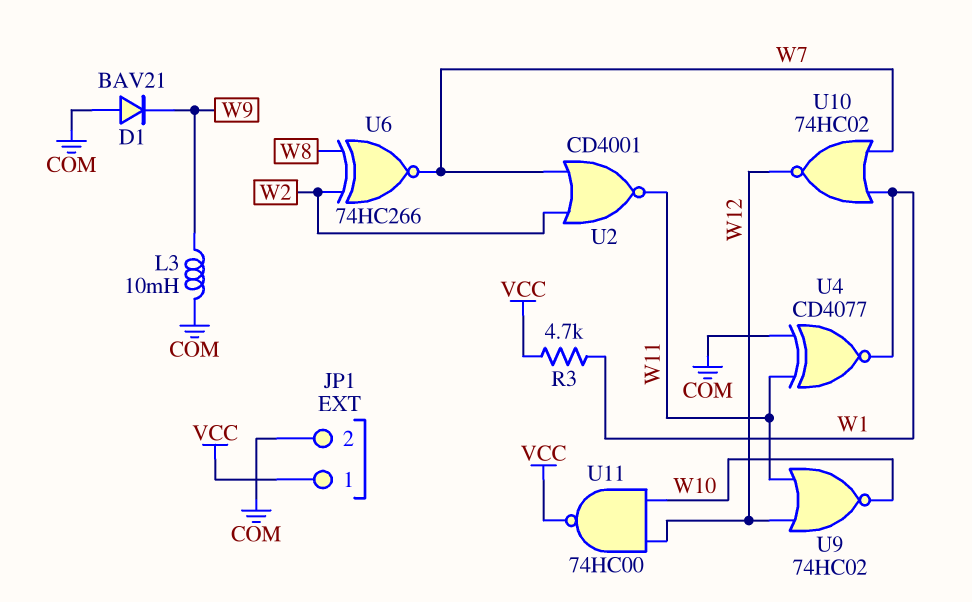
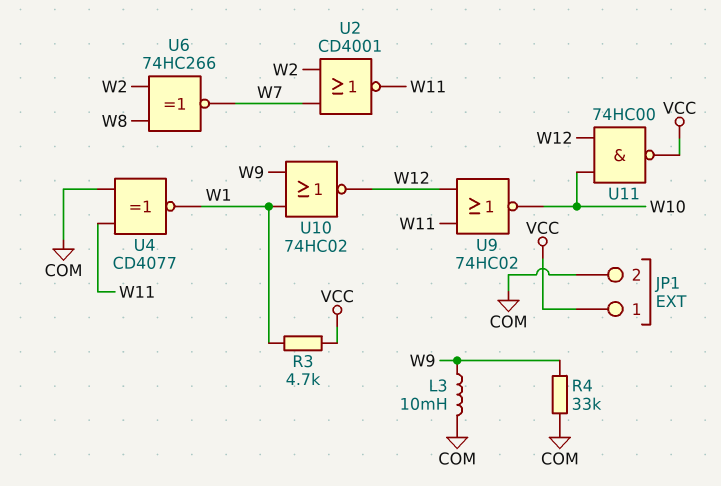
D1: diode BAV21 (A COM, K W9) -> none
R4: none -> 33k (COM, W9)
U10: NOR 74HC02 (in W1, in W7, out W12) -> NOR 74HC02 (in W1, in W9, out W12)

